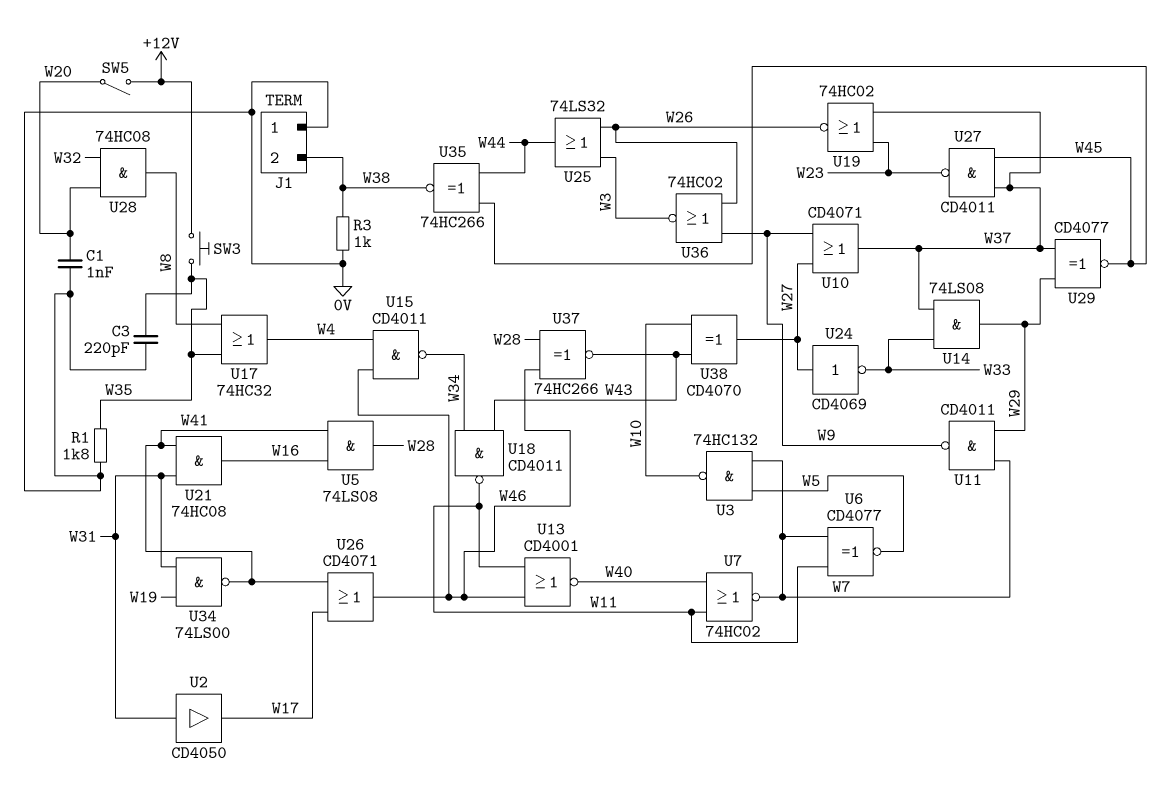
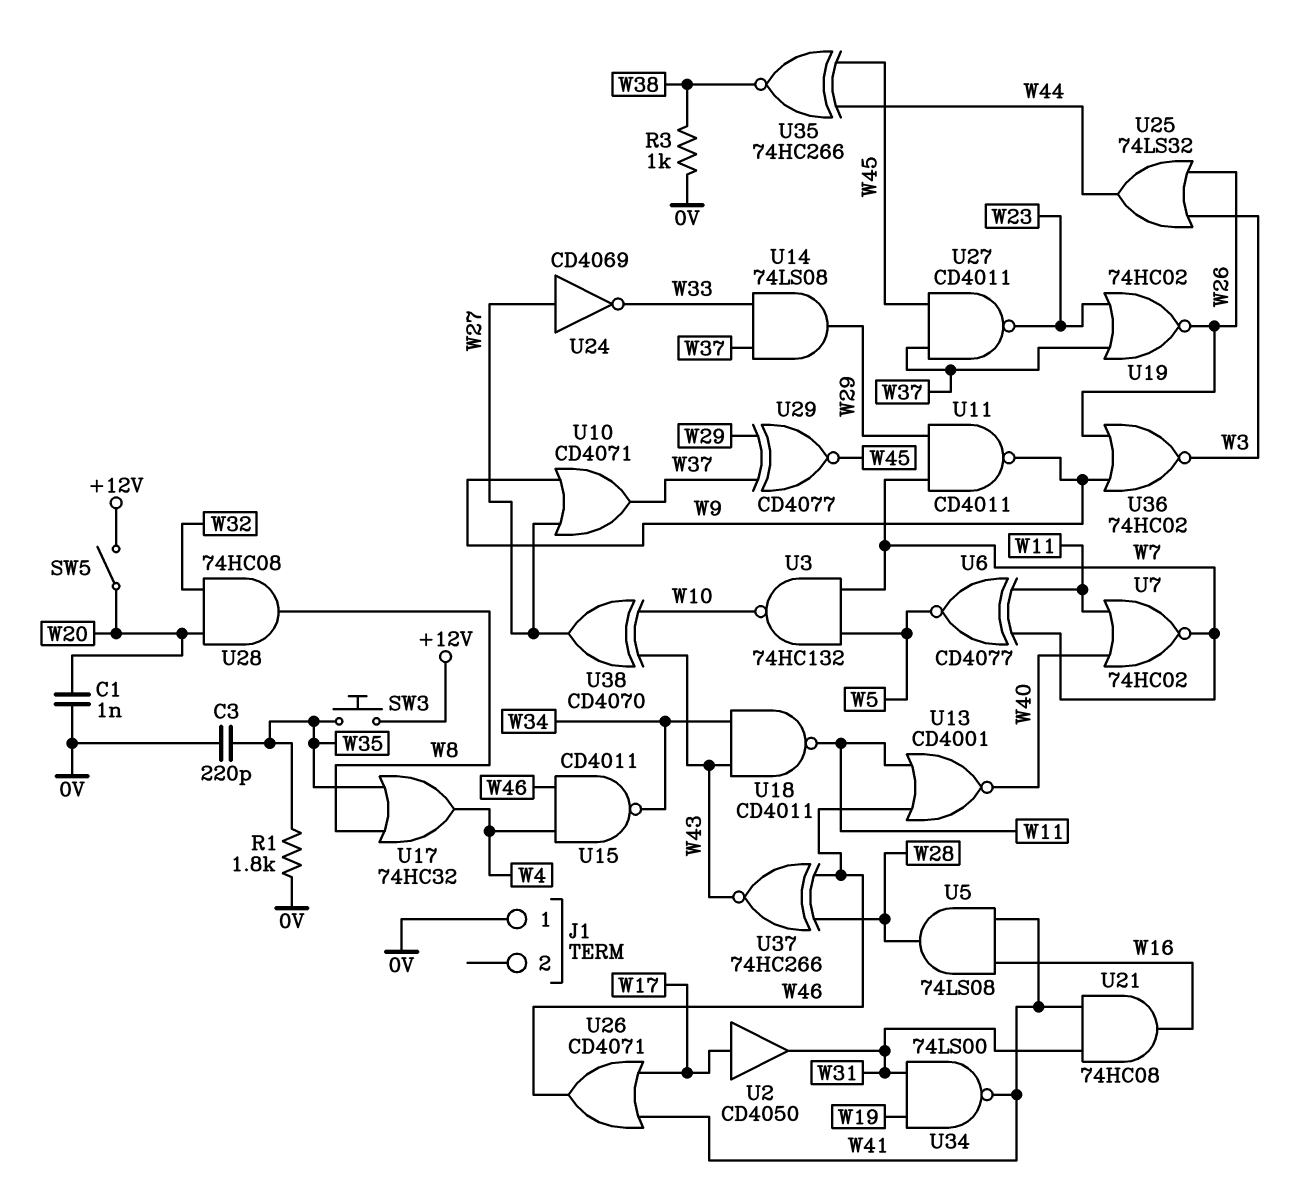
J1 pin 2: W38 -> none
U2: buffer CD4050 (in W31, out W17) -> buffer CD4050 (in W17, out W31)

